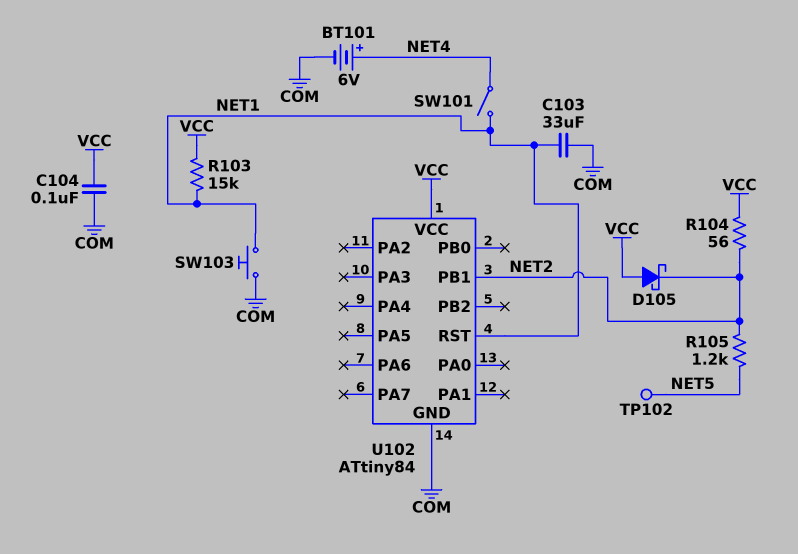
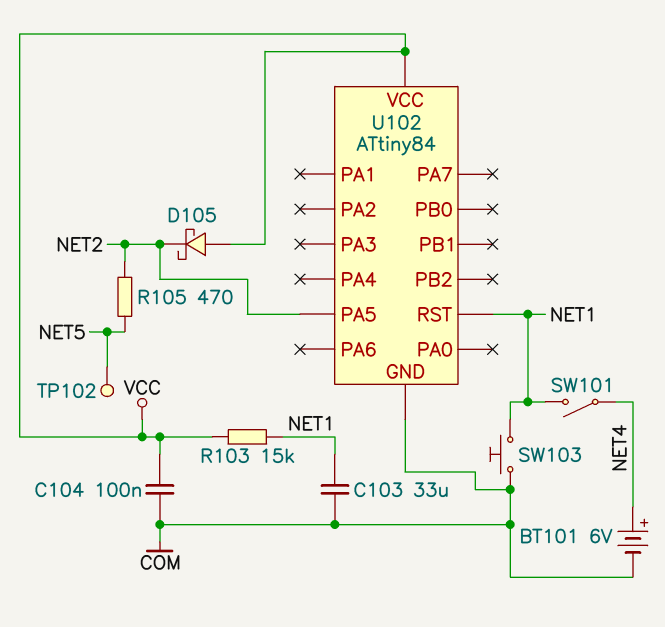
R104: 56 (NET2, VCC) -> none
R105: 1.2k (NET2, NET5) -> 470 (NET2, NET5)
U102 pin PA5: none -> NET2
U102 pin PB1: NET2 -> none

